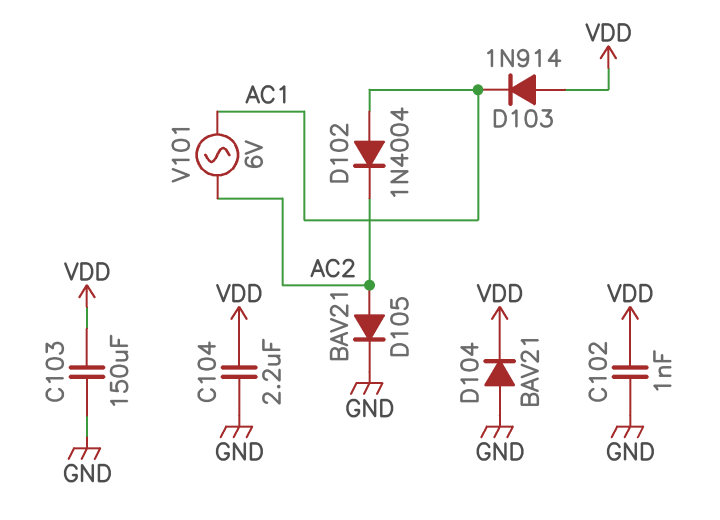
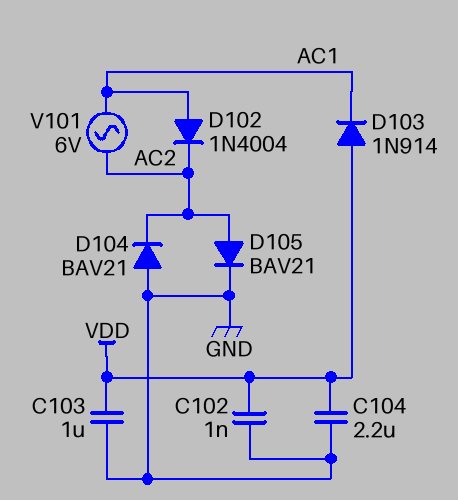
C103: 150uF (GND, VDD) -> 1uF (GND, VDD)
D104: diode BAV21 (A GND, K VDD) -> diode BAV21 (A GND, K AC2)

